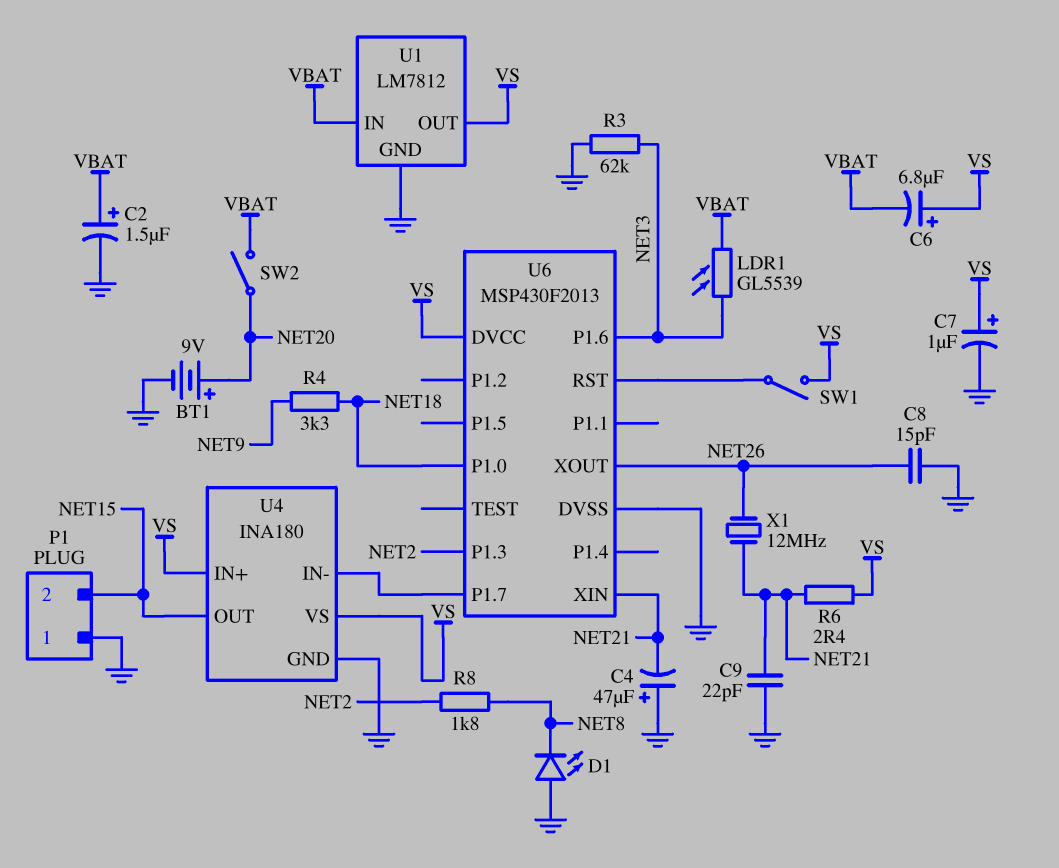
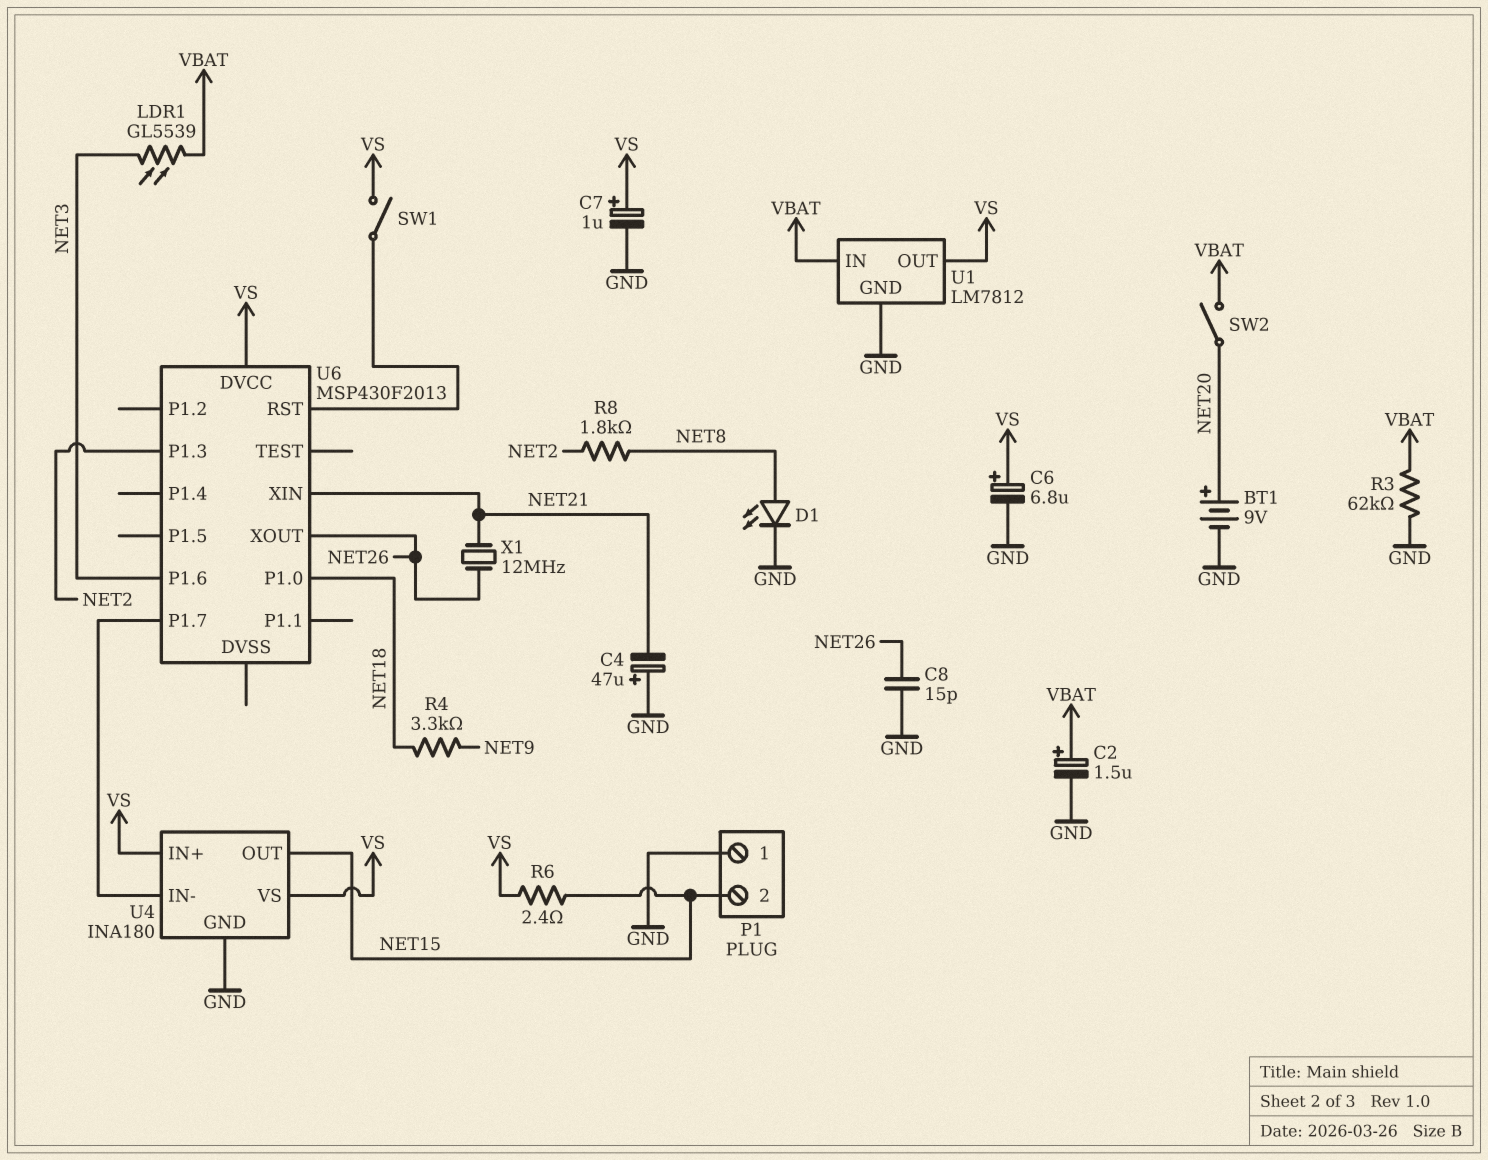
C6: 6.8uF (plus VS, minus VBAT) -> 6.8uF (plus VS, minus GND)
C9: 22pF (GND, NET21) -> none
D1: LED (A GND, K NET8) -> LED (A NET8, K GND)
R3: 62k (GND, NET3) -> 62k (GND, VBAT)
R6: 2.4 (NET21, VS) -> 2.4 (NET15, VS)
U6 pin DVSS: GND -> none

